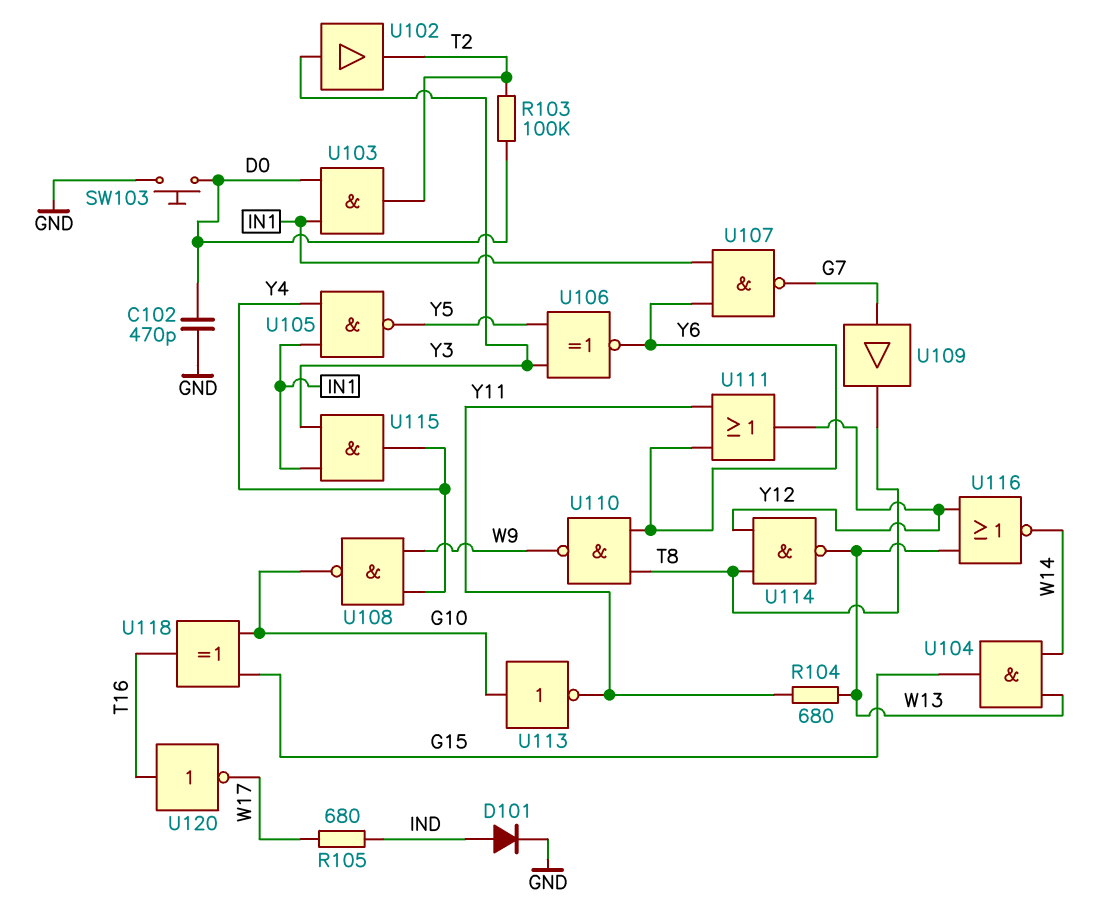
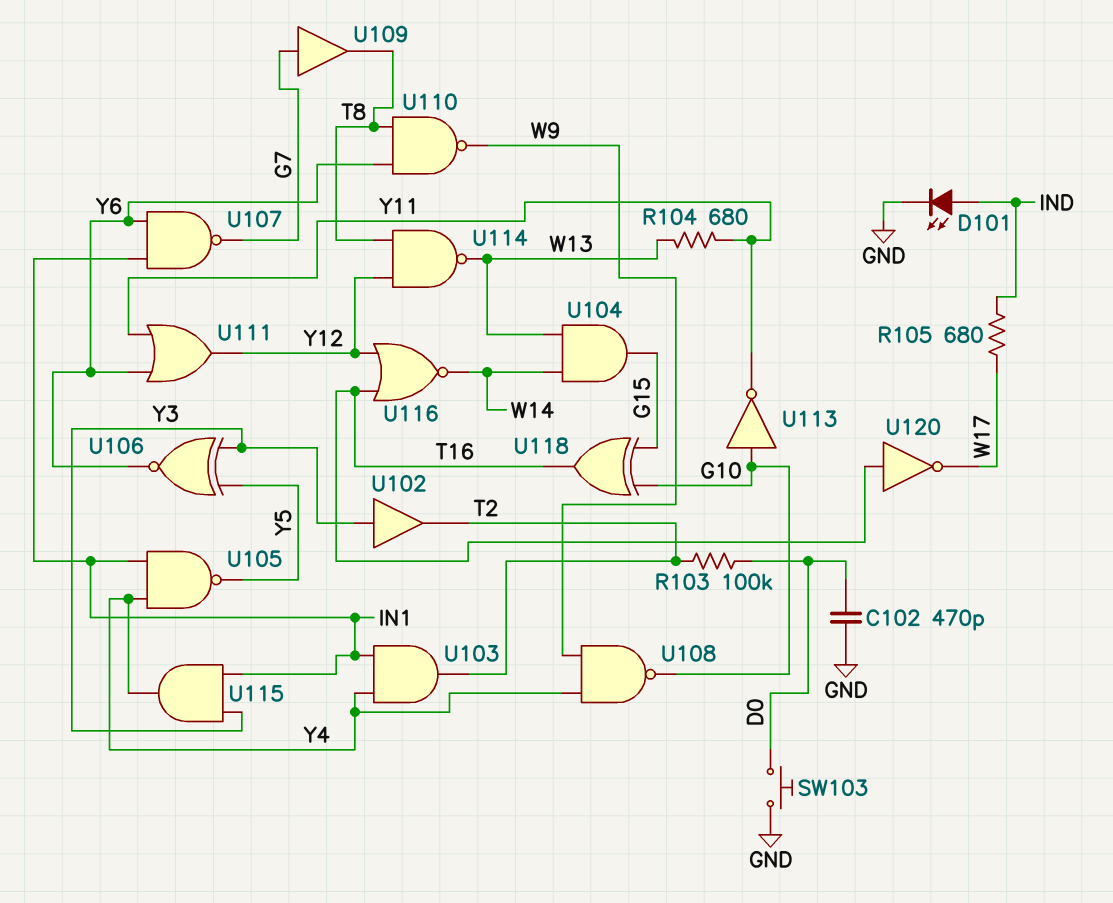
D101: diode (A IND, K GND) -> LED (A IND, K GND)
U103: AND (in D0, in IN1, out T2) -> AND (in IN1, in Y4, out T2)
U116: NOR (in W13, in Y12, out W14) -> NOR (in T16, in Y12, out W14)

